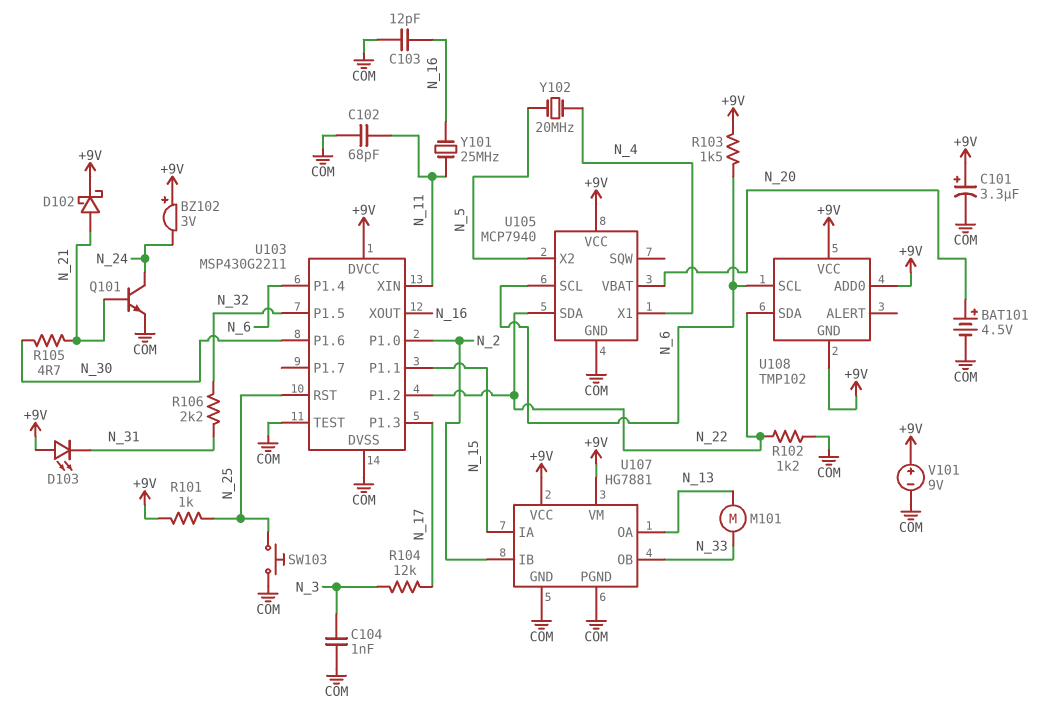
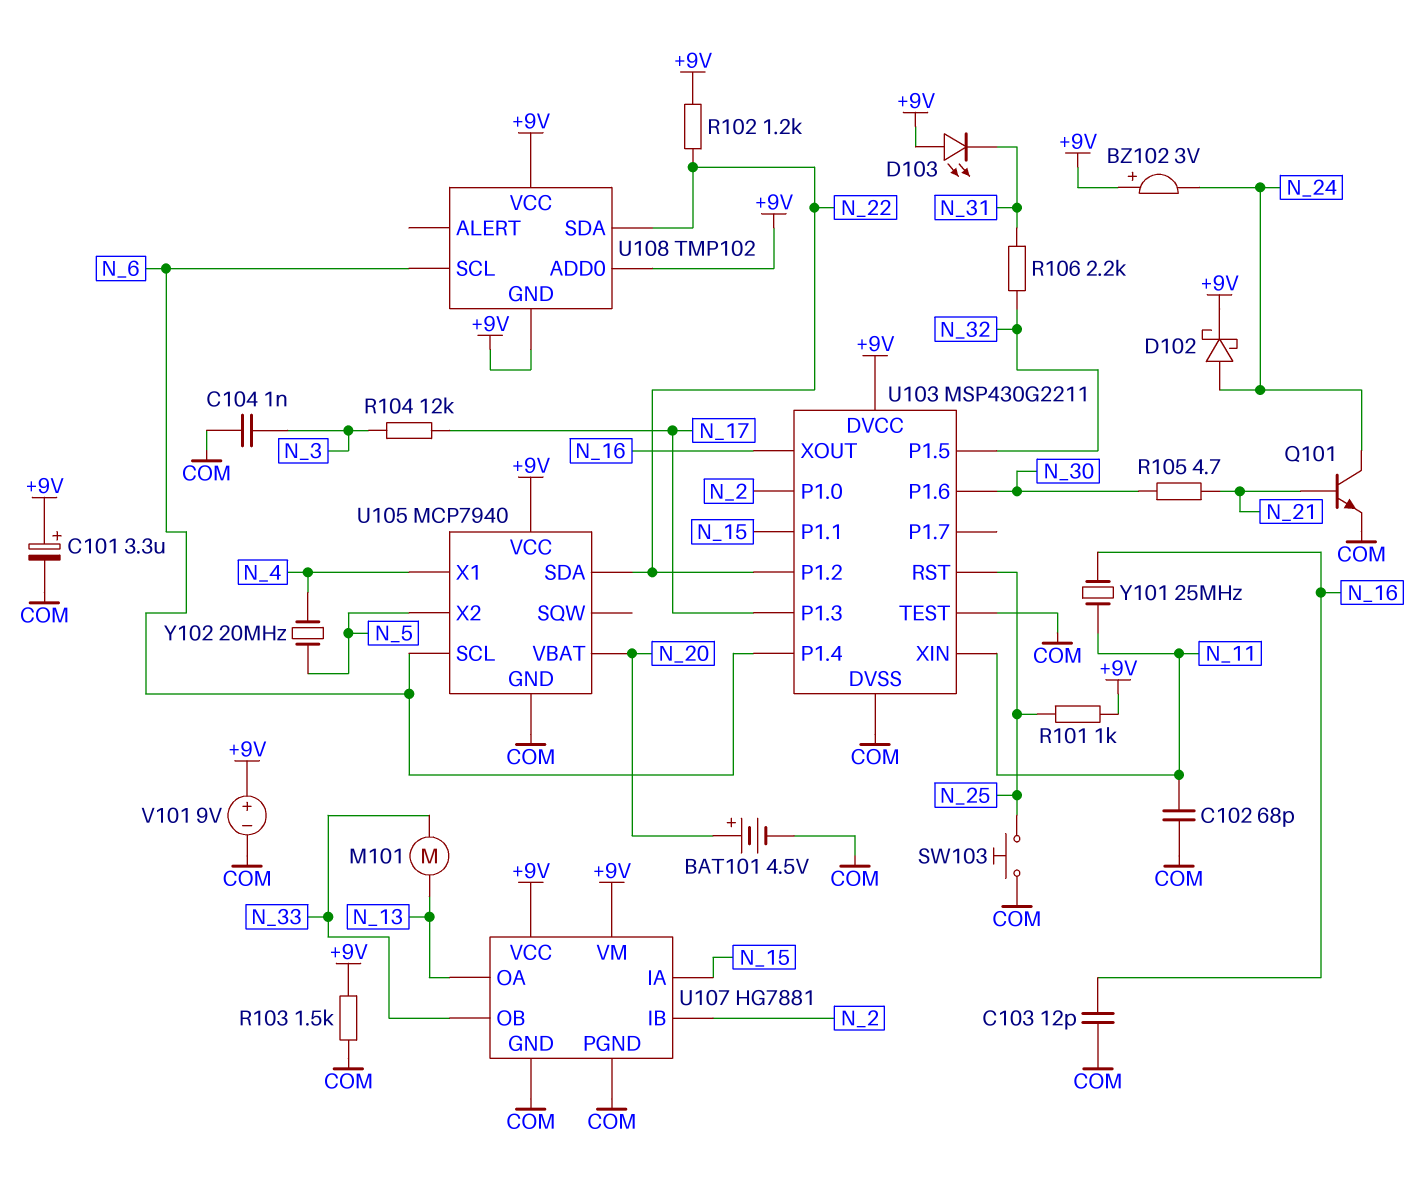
D102: schottky (A N_21, K +9V) -> schottky (A N_24, K +9V)
R102: 1.2k (COM, N_22) -> 1.2k (+9V, N_22)
R103: 1.5k (+9V, N_6) -> 1.5k (+9V, COM)

